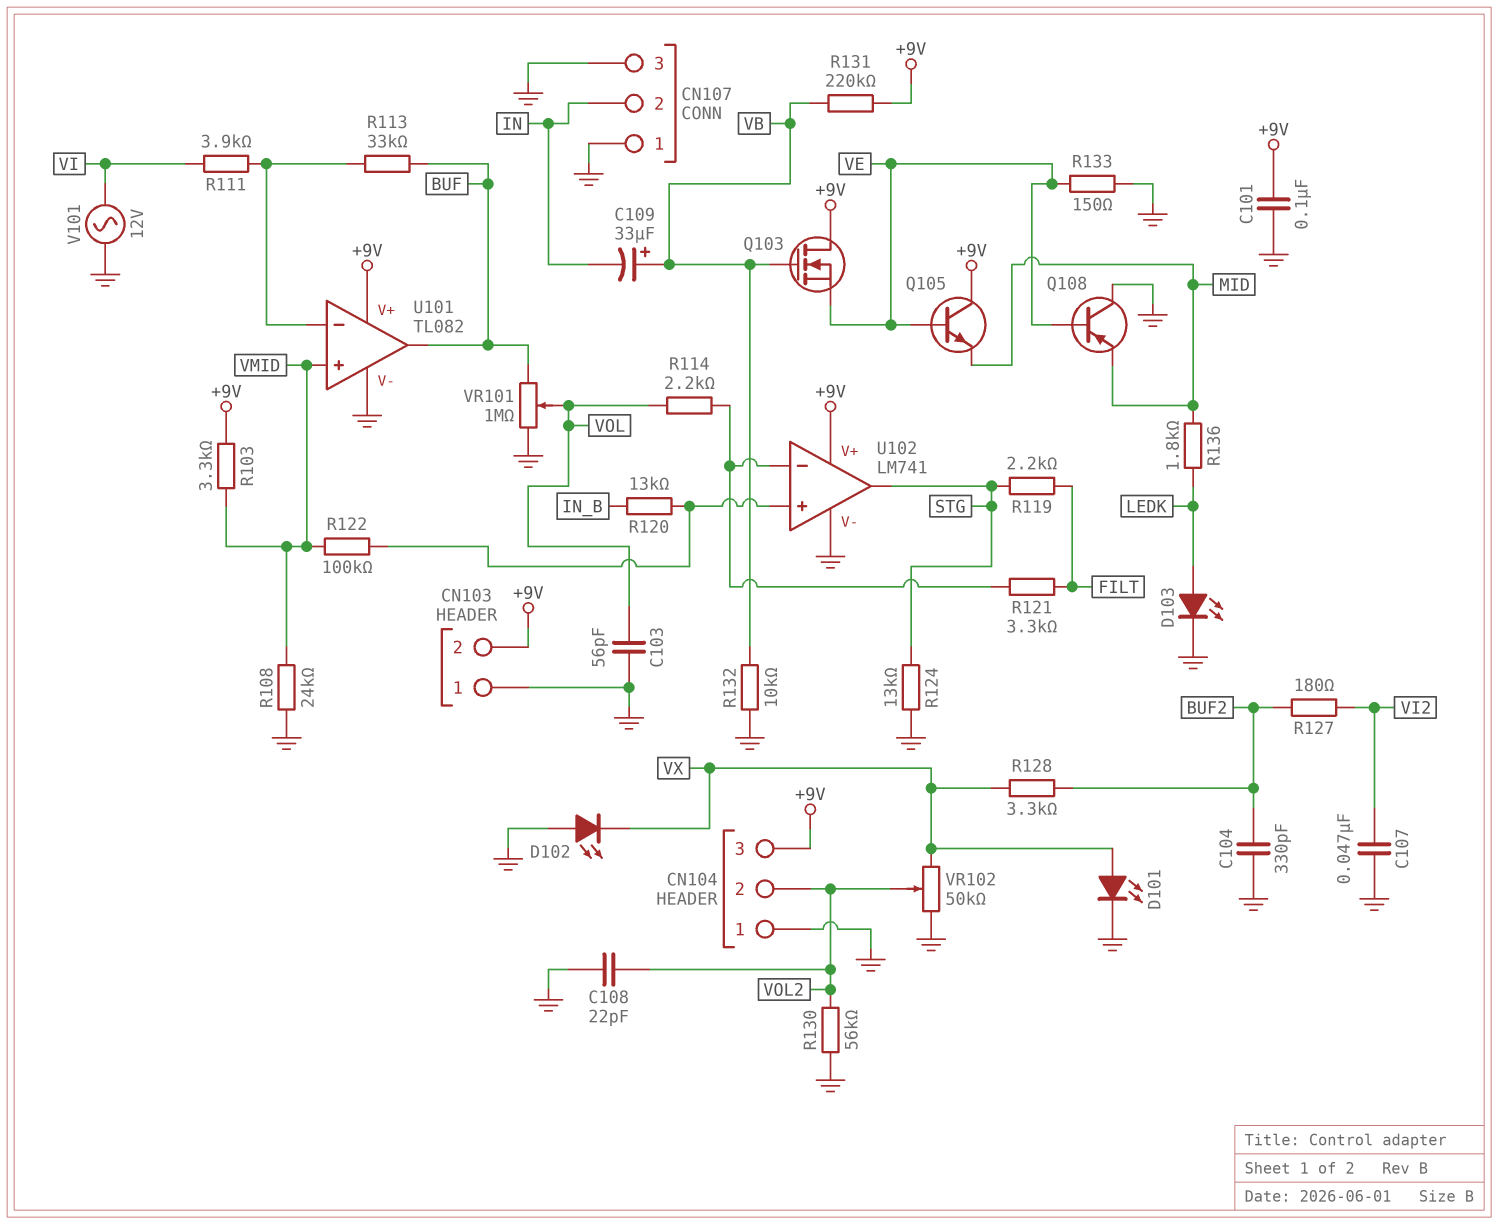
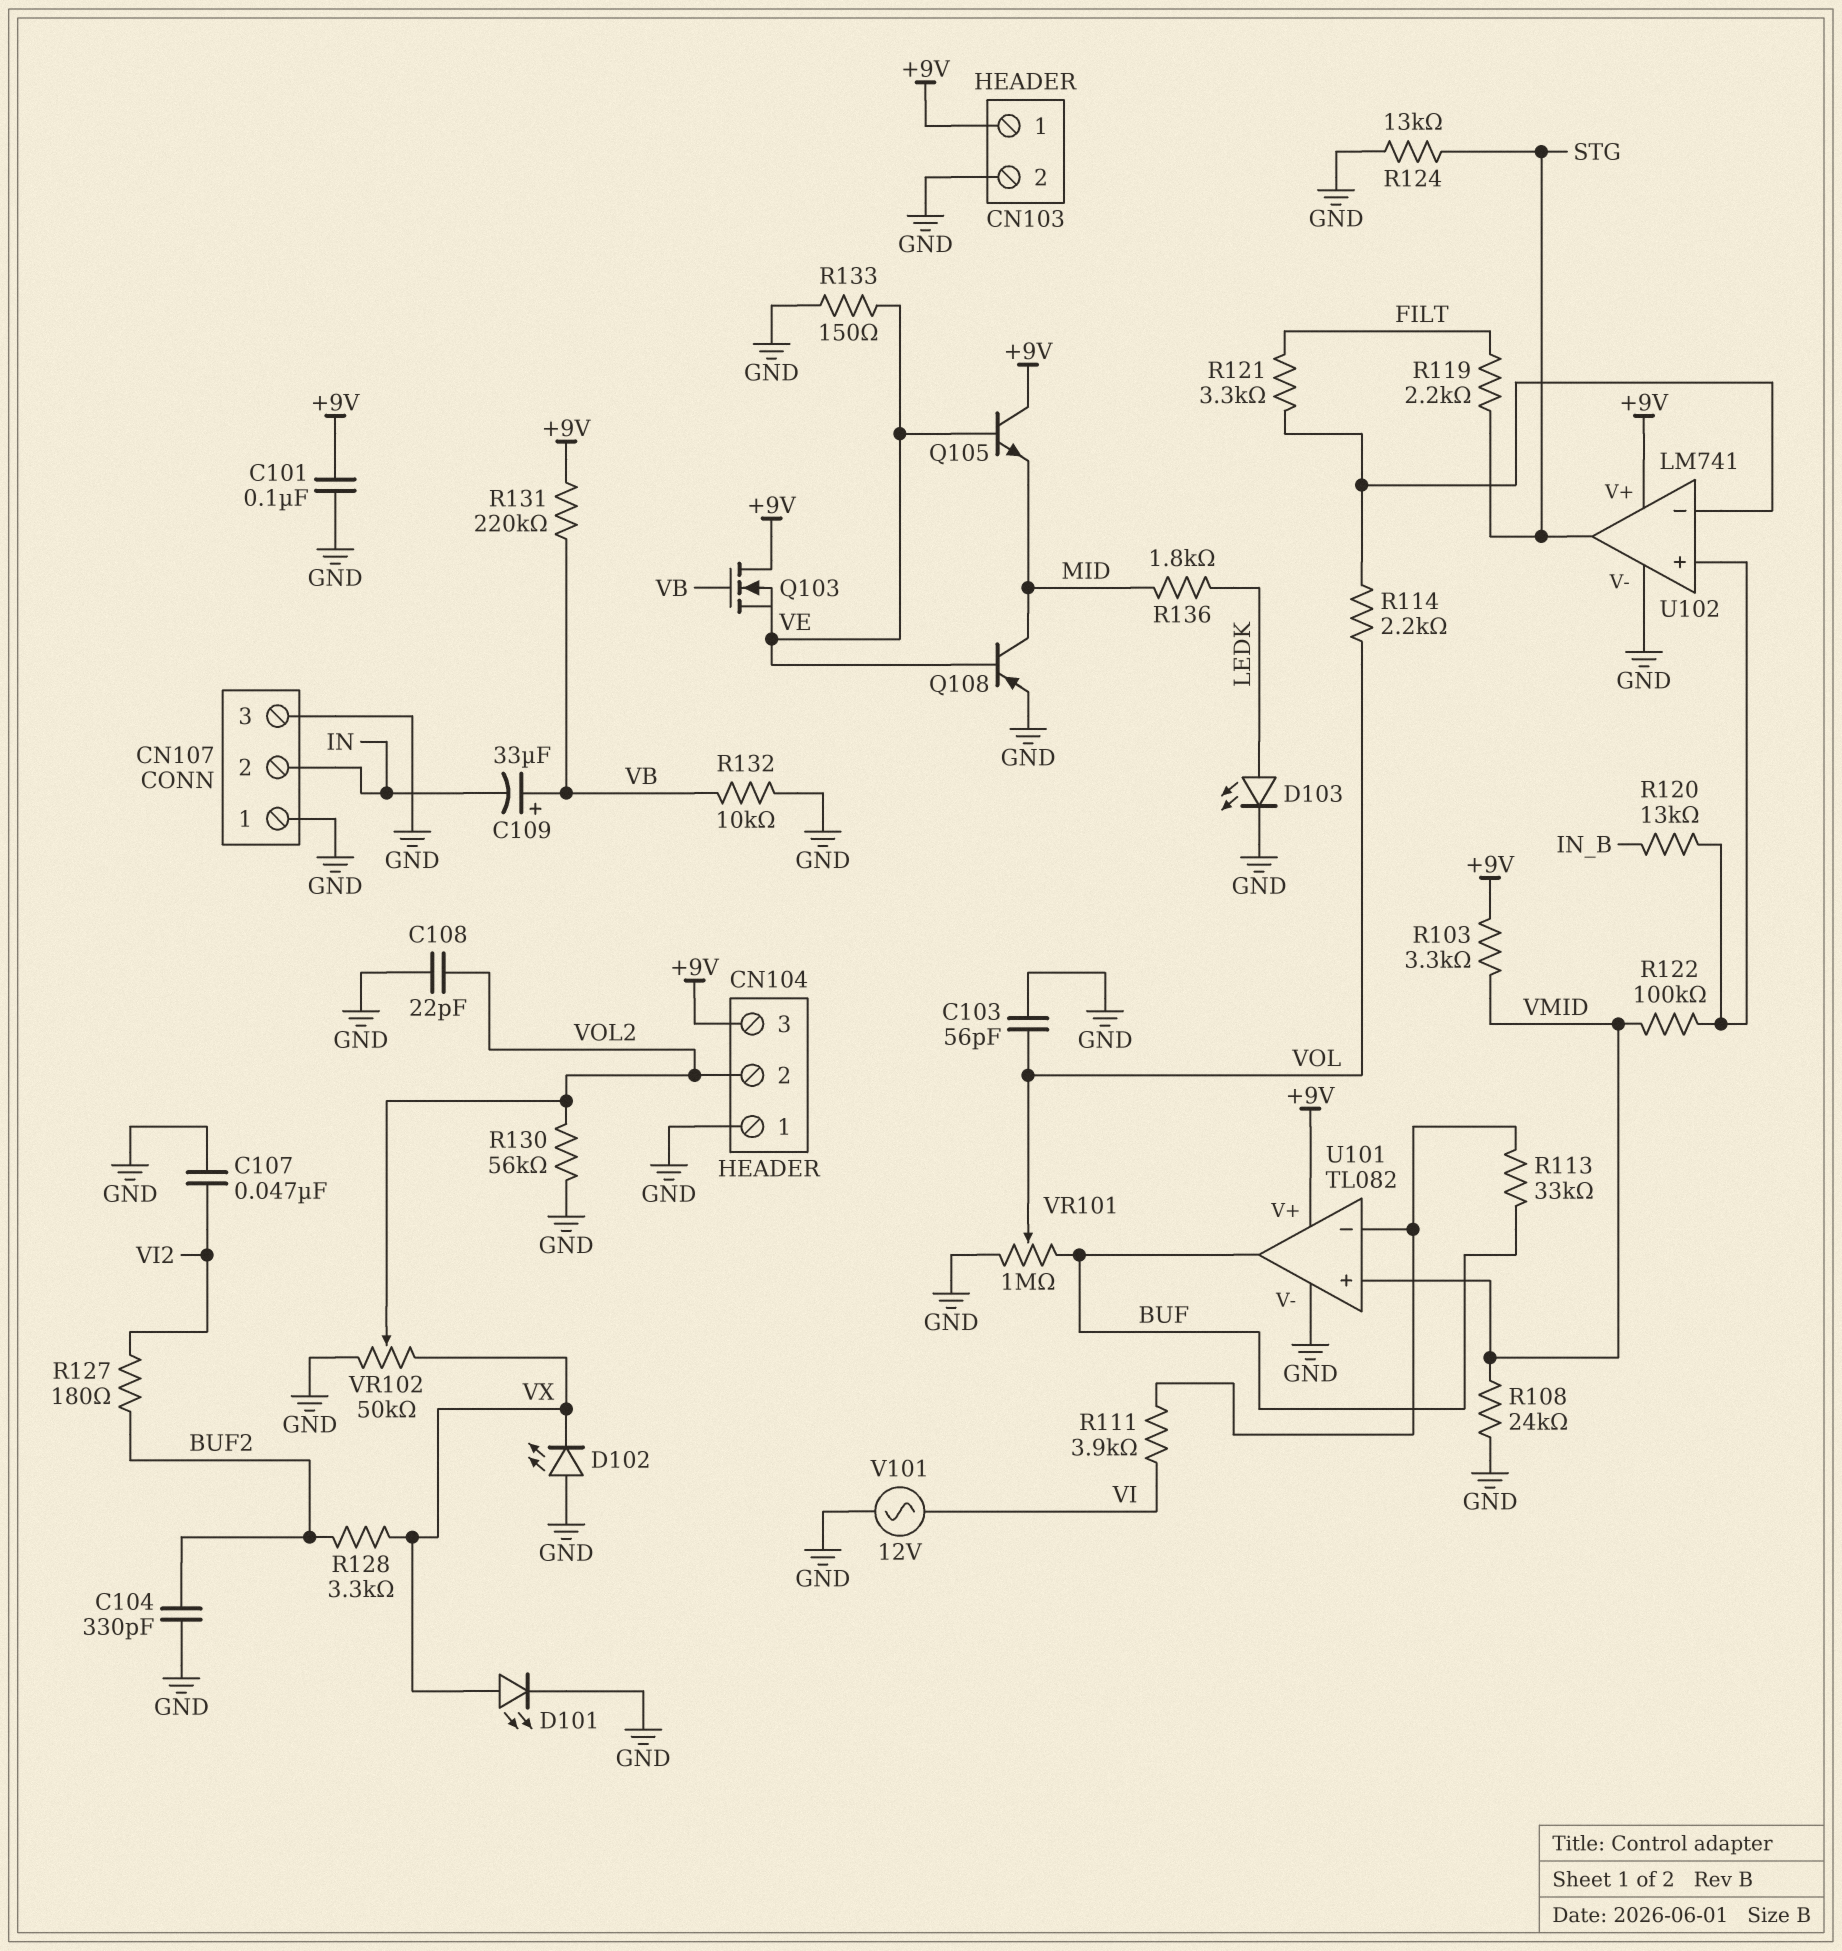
CN103 pin 1: GND -> +9V
CN103 pin 2: +9V -> GND
Q108: PNP (B VE, C GND, E MID) -> PNP (B VE, C MID, E GND)

